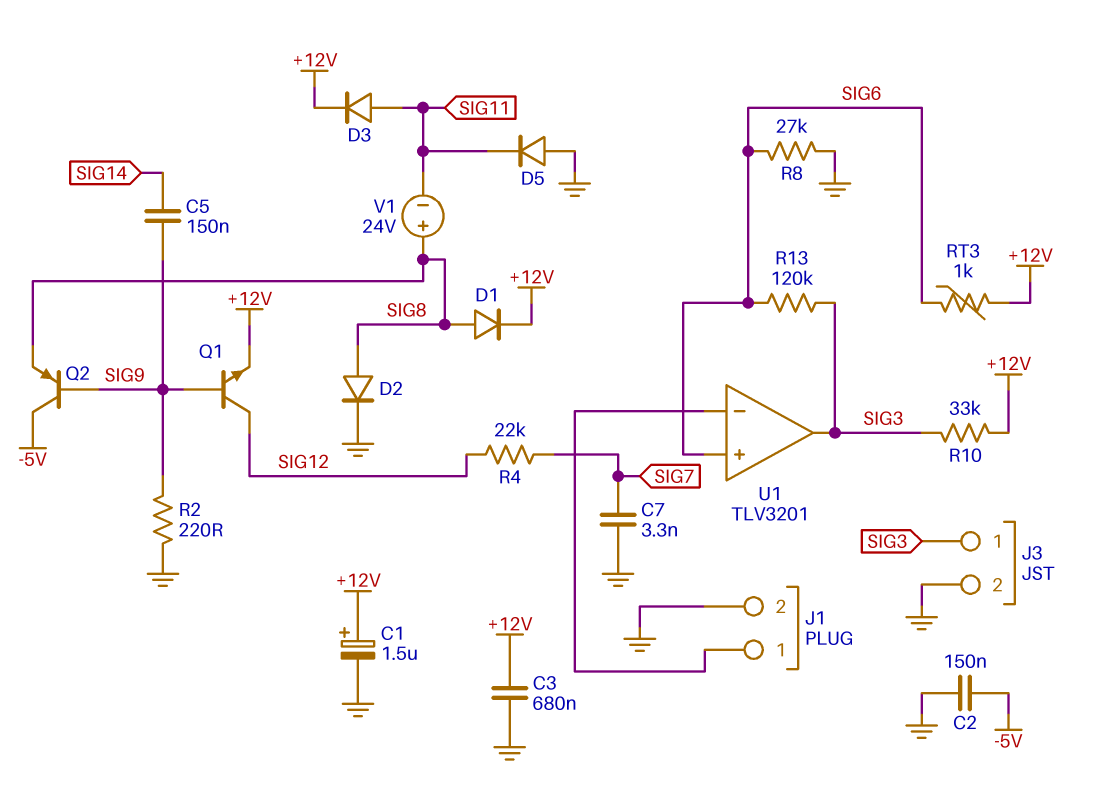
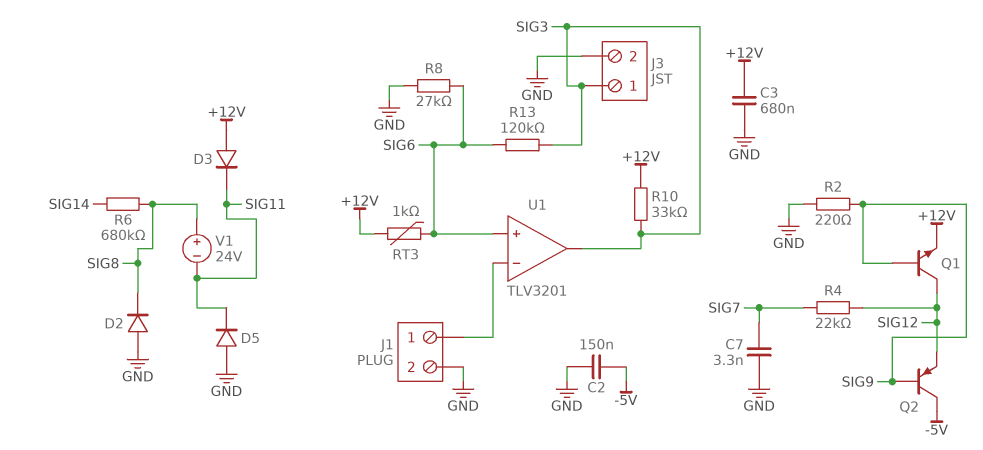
C1: 1.5uF (plus +12V, minus GND) -> none
C5: 150nF (SIG9, SIG14) -> none
D1: diode (A SIG8, K +12V) -> none
D2: diode (A SIG8, K GND) -> diode (A GND, K SIG8)
D3: diode (A SIG11, K +12V) -> diode (A +12V, K SIG11)
Q2: PNP (B SIG9, C -5V, E SIG8) -> PNP (B SIG9, C -5V, E SIG12)
R6: none -> 680k (SIG8, SIG14)

